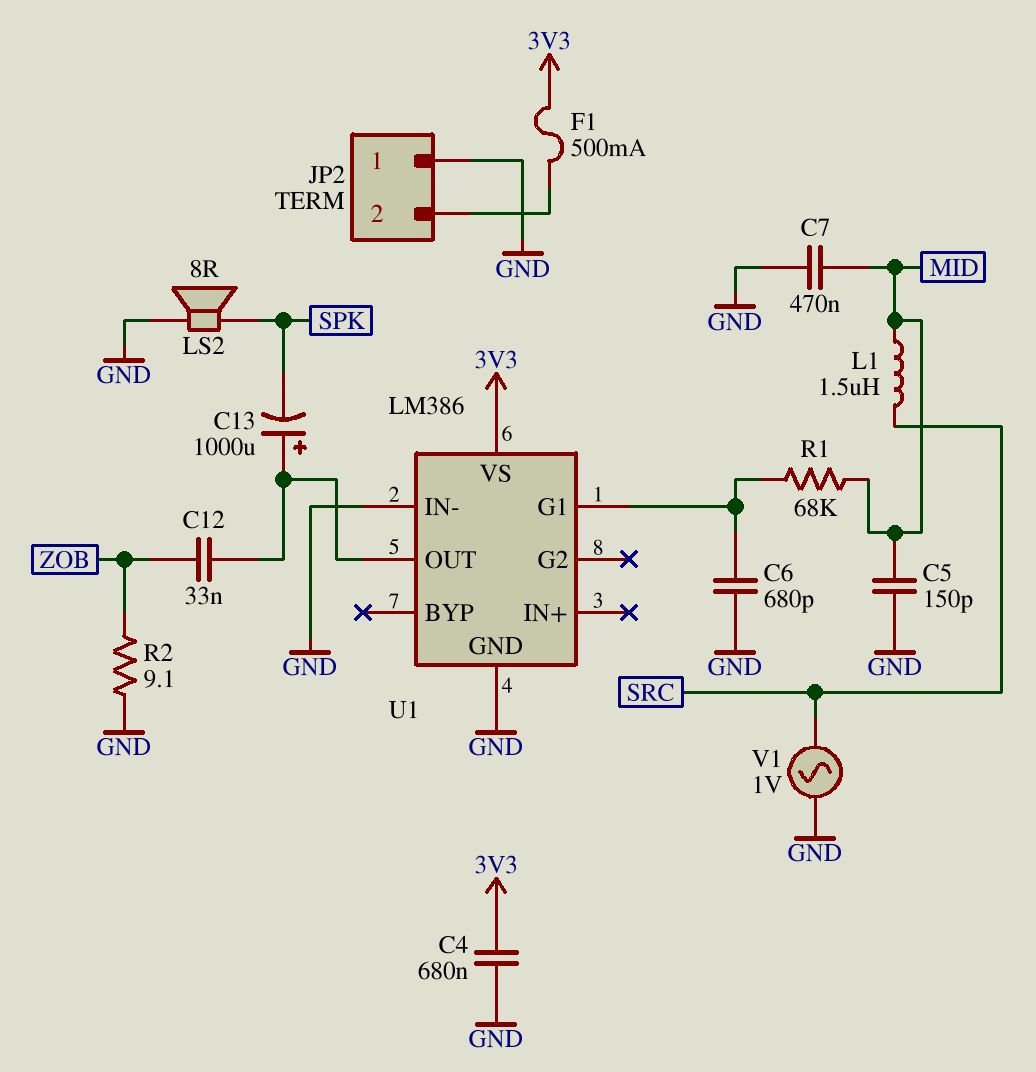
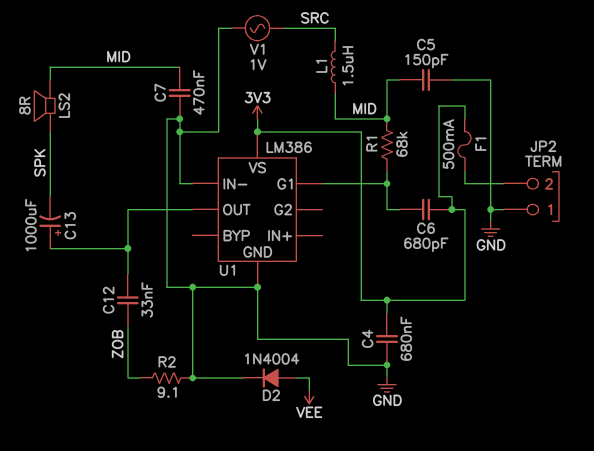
C6: 680pF (GND, U1/G1) -> 680pF (3V3, U1/G1)
D2: none -> diode 1N4004 (A VEE, K GND)
LS2: speaker 8R (GND, SPK) -> speaker 8R (MID, SPK)

